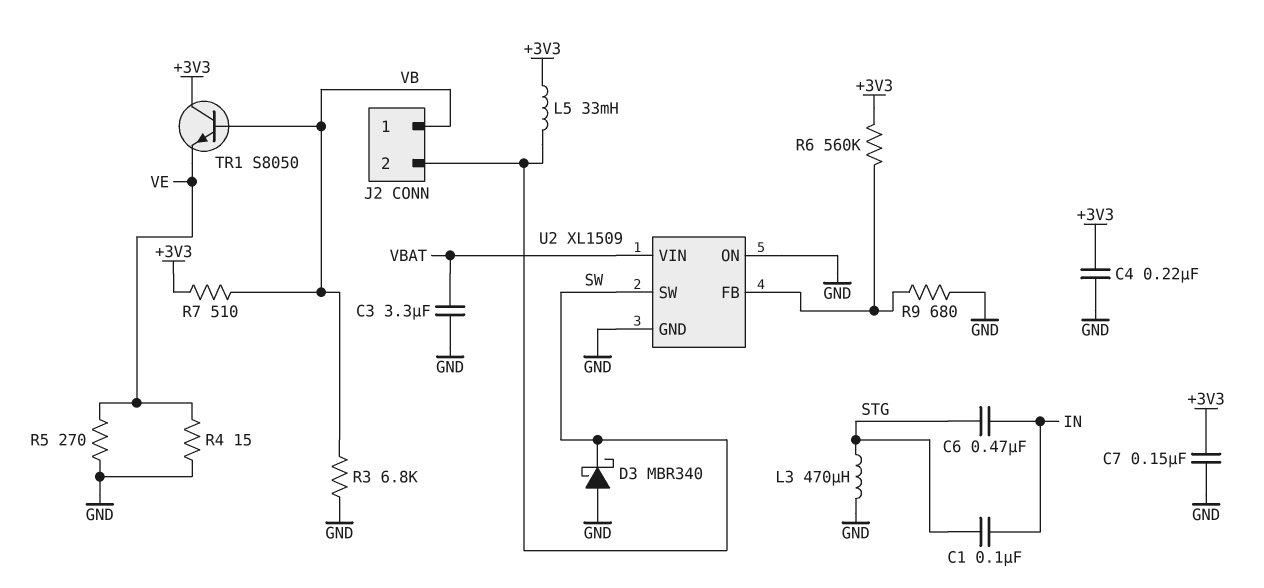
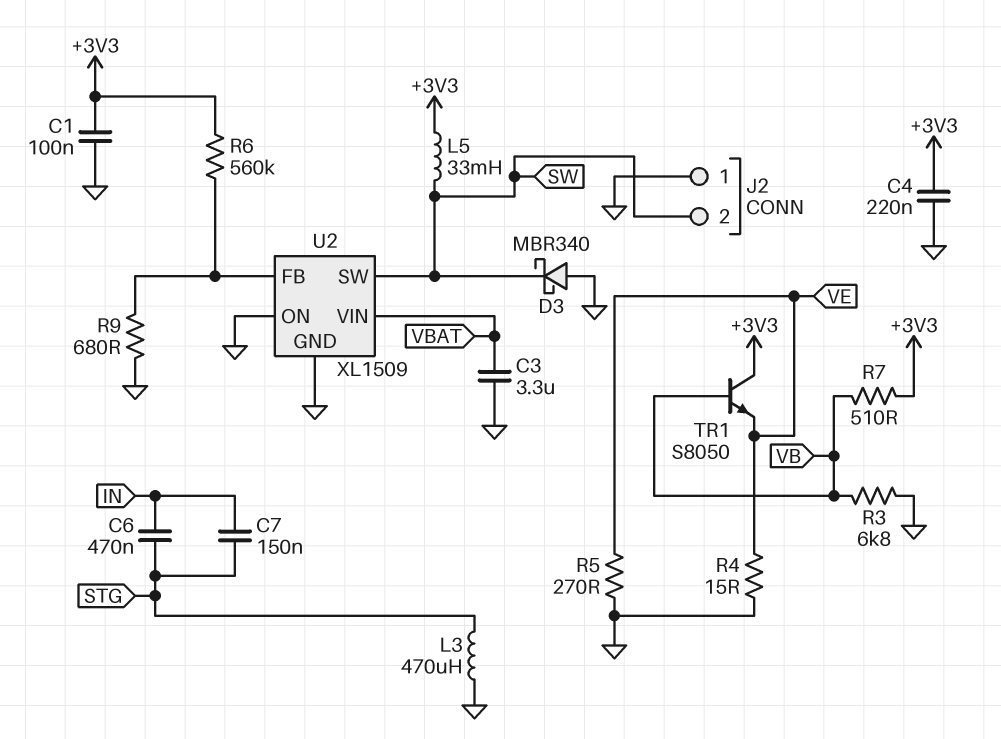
C1: 100nF (IN, STG) -> 100nF (+3V3, GND)
C7: 150nF (+3V3, GND) -> 150nF (IN, STG)
J2 pin 1: VB -> GND

